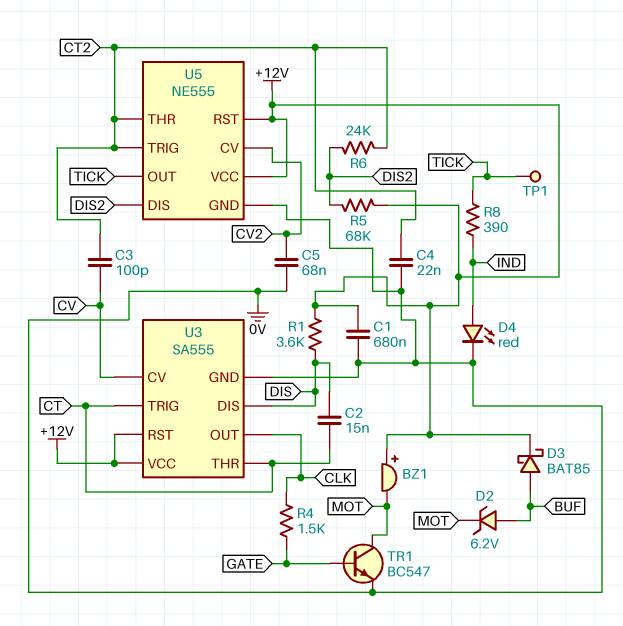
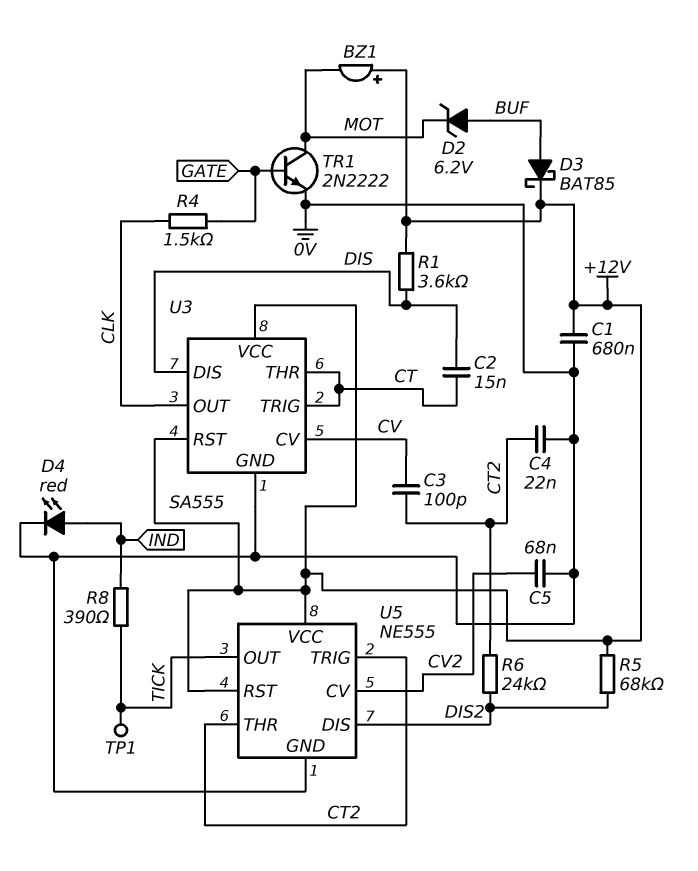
TR1: NPN BC547 (B GATE, C MOT, E 0V) -> NPN 2N2222 (B GATE, C MOT, E 0V)

